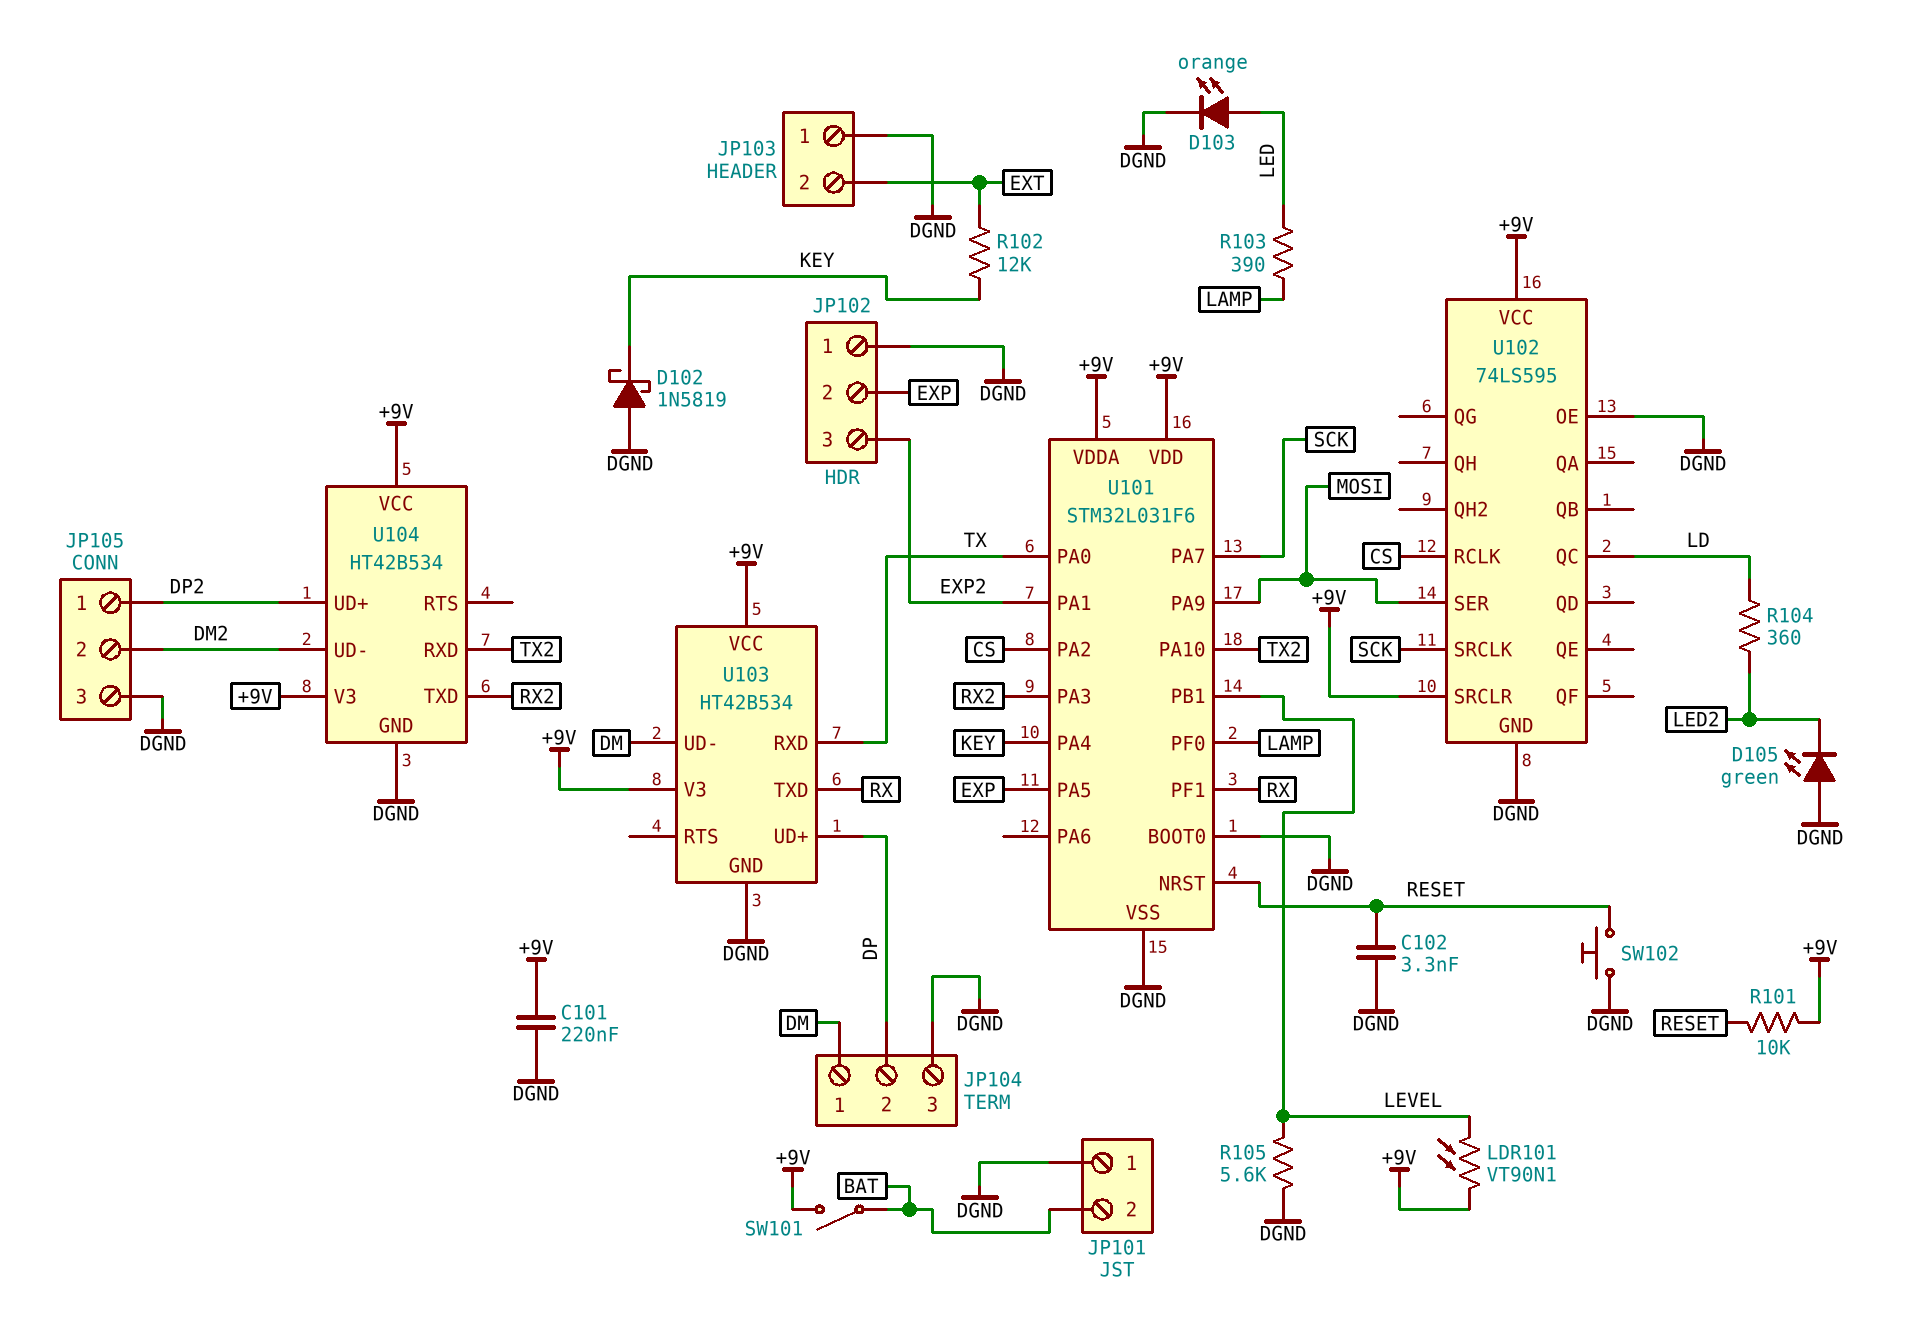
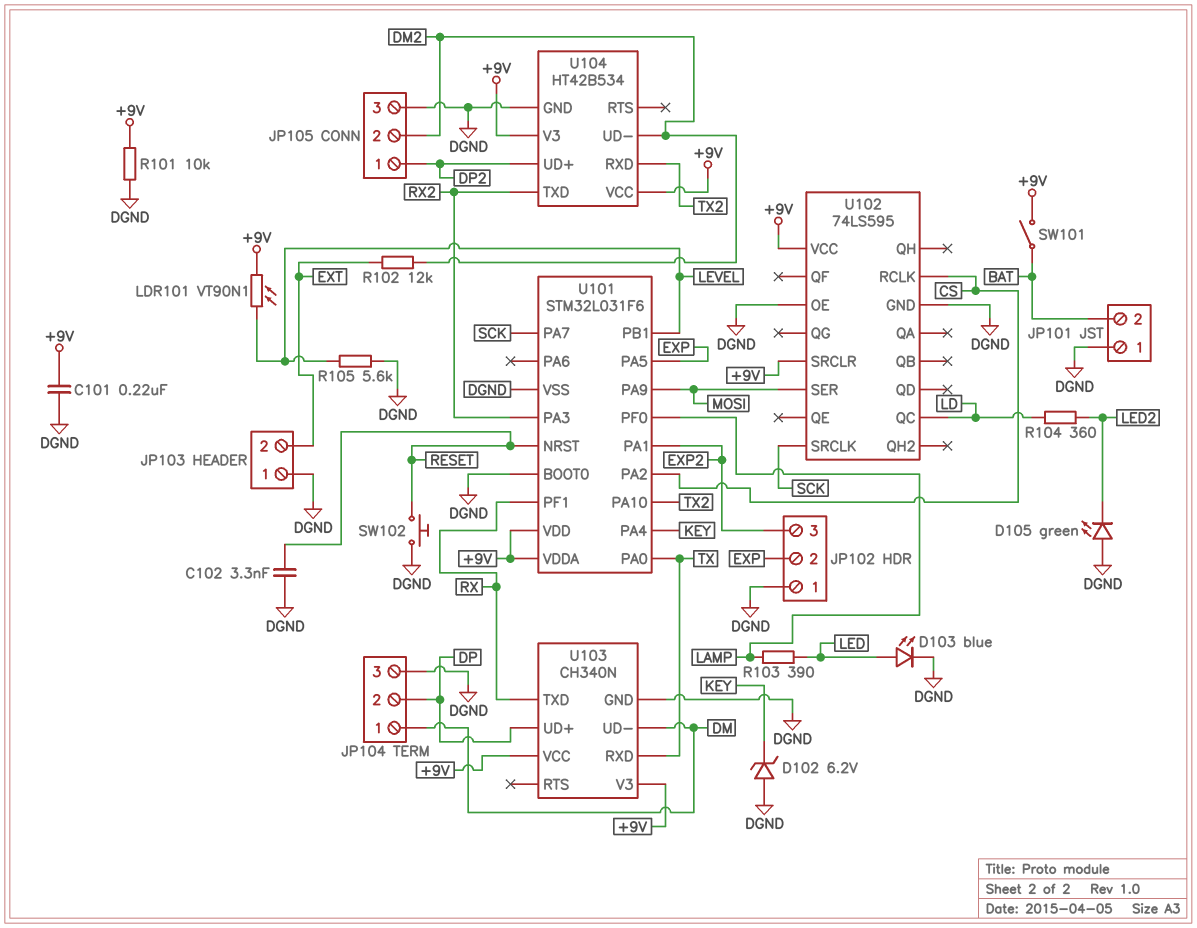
D102: schottky 1N5819 (A DGND, K KEY) -> zener 6.2V (A DGND, K KEY)
D103: LED orange (A LED, K DGND) -> LED blue (A LED, K DGND)
R101: 10k (+9V, RESET) -> 10k (+9V, DGND)
R102: 12k (EXT, KEY) -> 12k (DM2, EXT)
U103: HT42B534 -> CH340N

